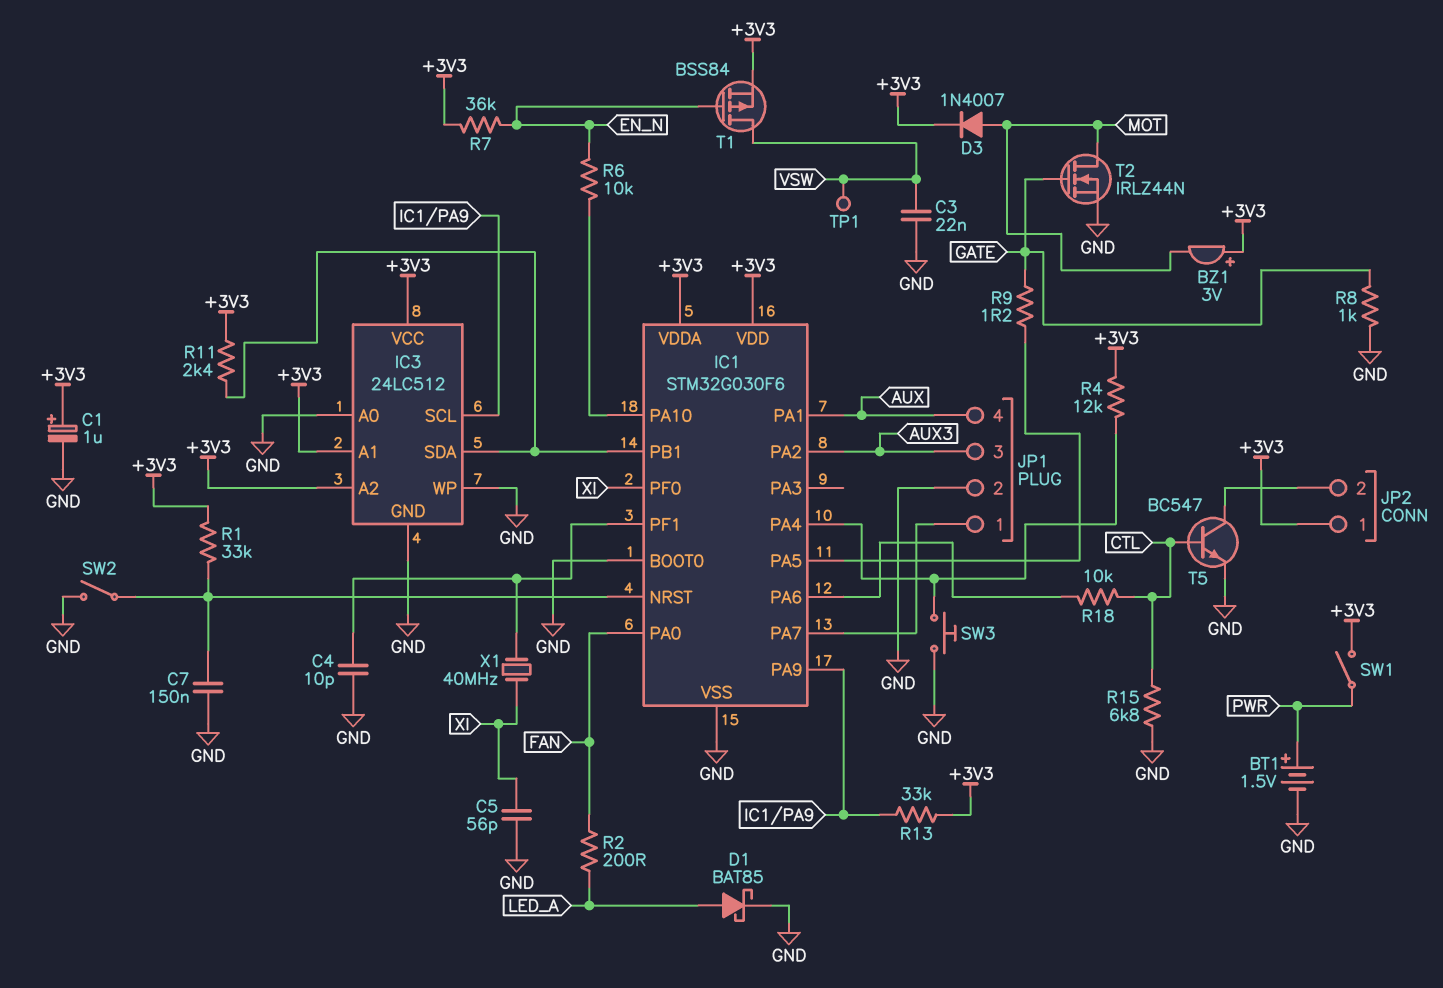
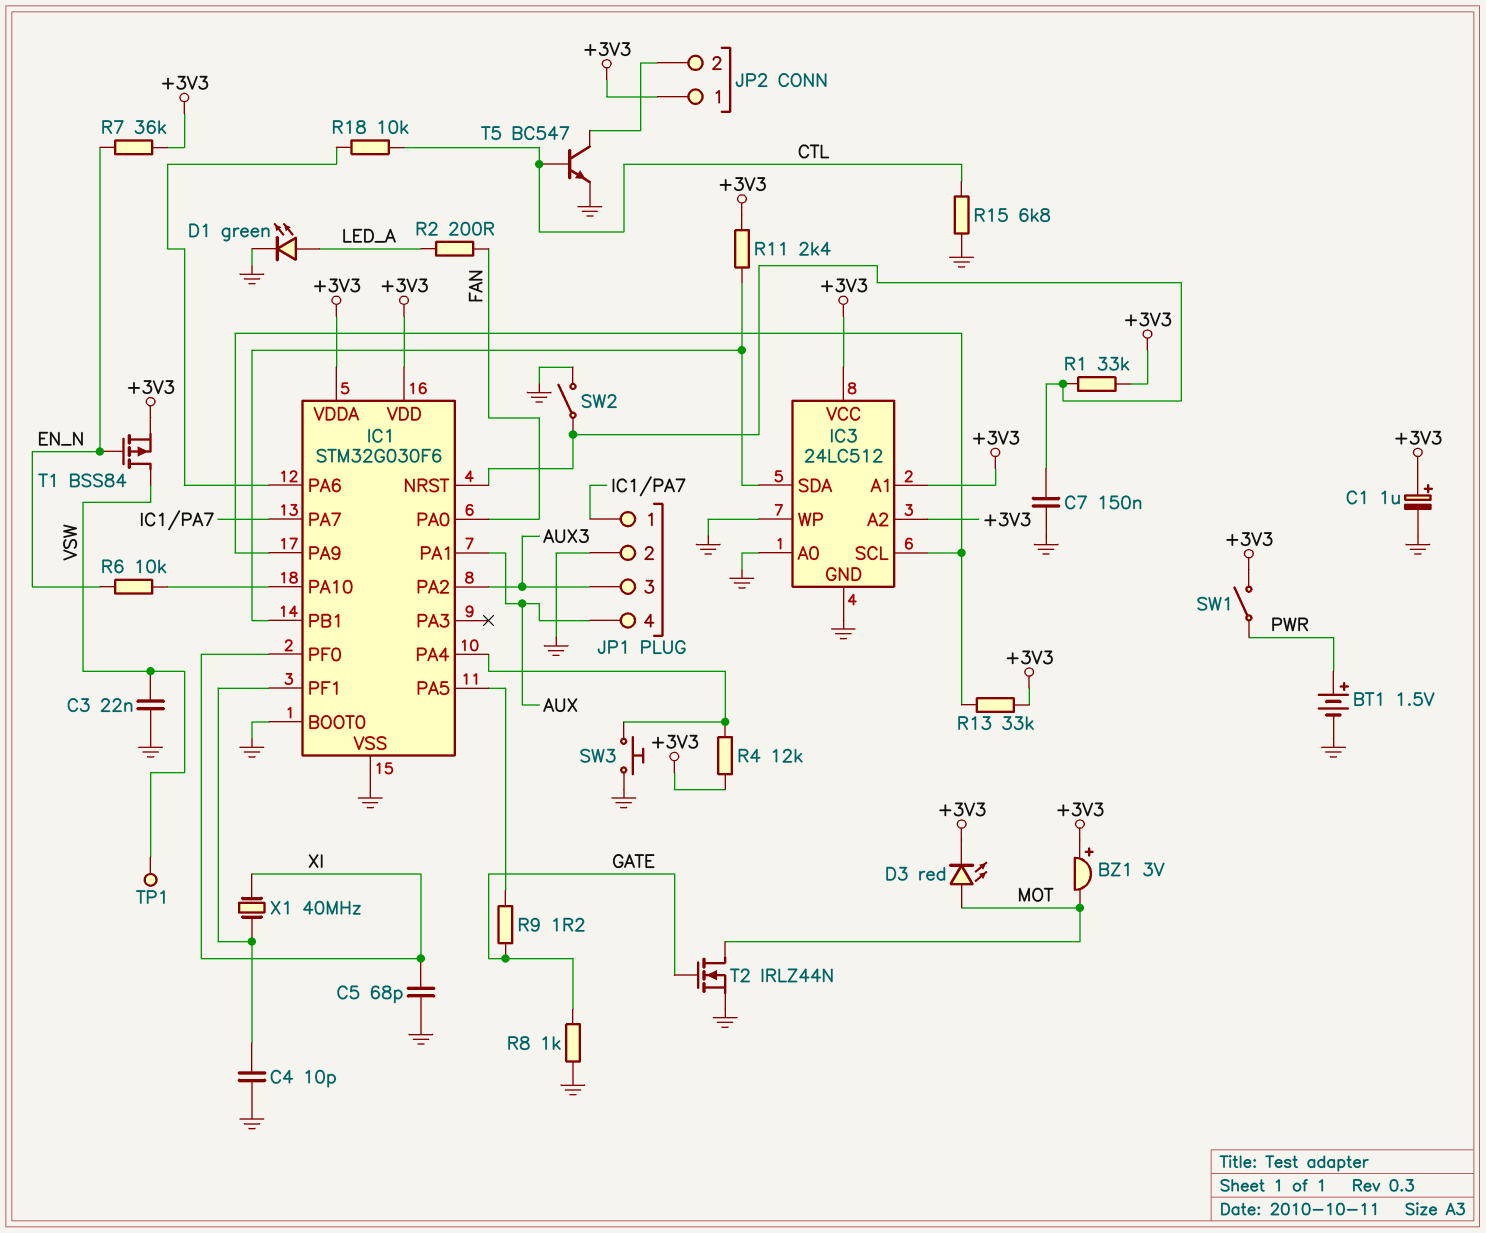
C5: 56pF (GND, XI) -> 68pF (GND, XI)
D1: schottky BAT85 (A LED_A, K GND) -> LED green (A LED_A, K GND)
D3: diode 1N4007 (A MOT, K +3V3) -> LED red (A MOT, K +3V3)

